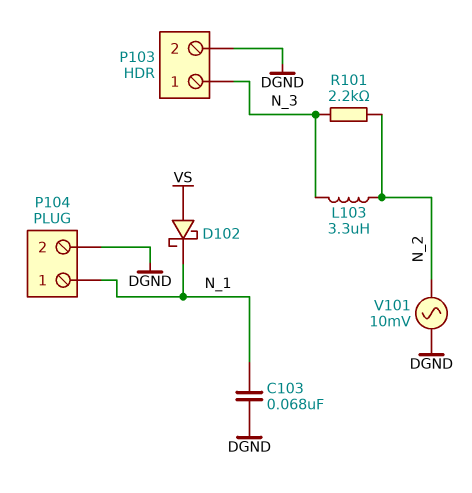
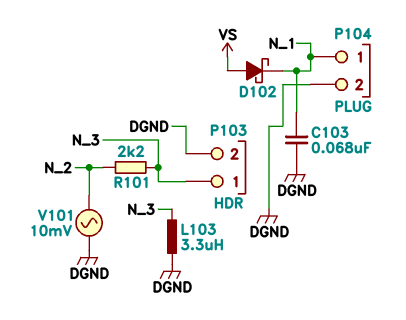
L103: 3.3uH (N_2, N_3) -> 3.3uH (DGND, N_3)

